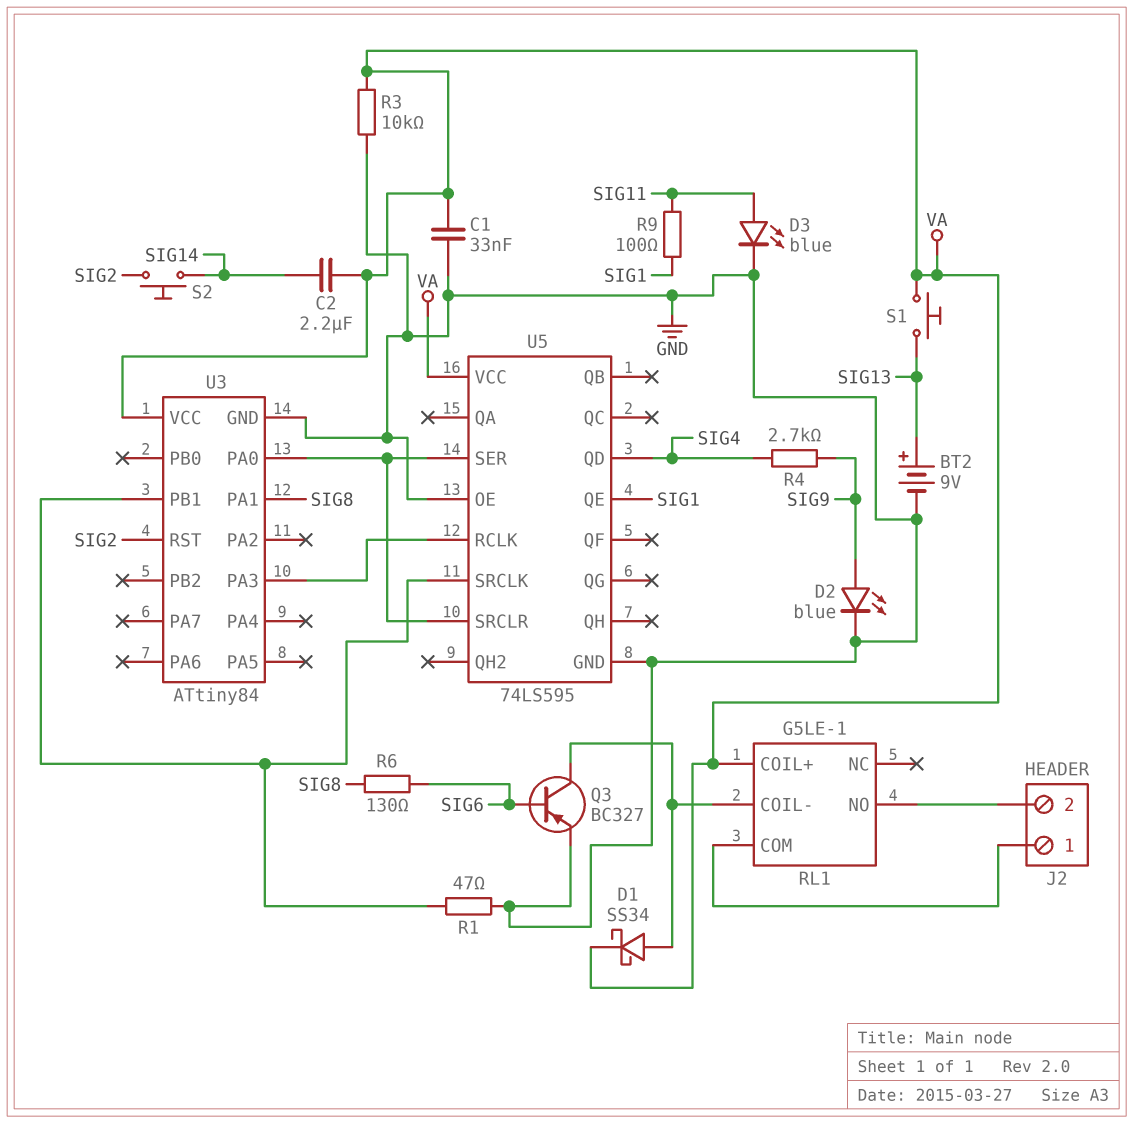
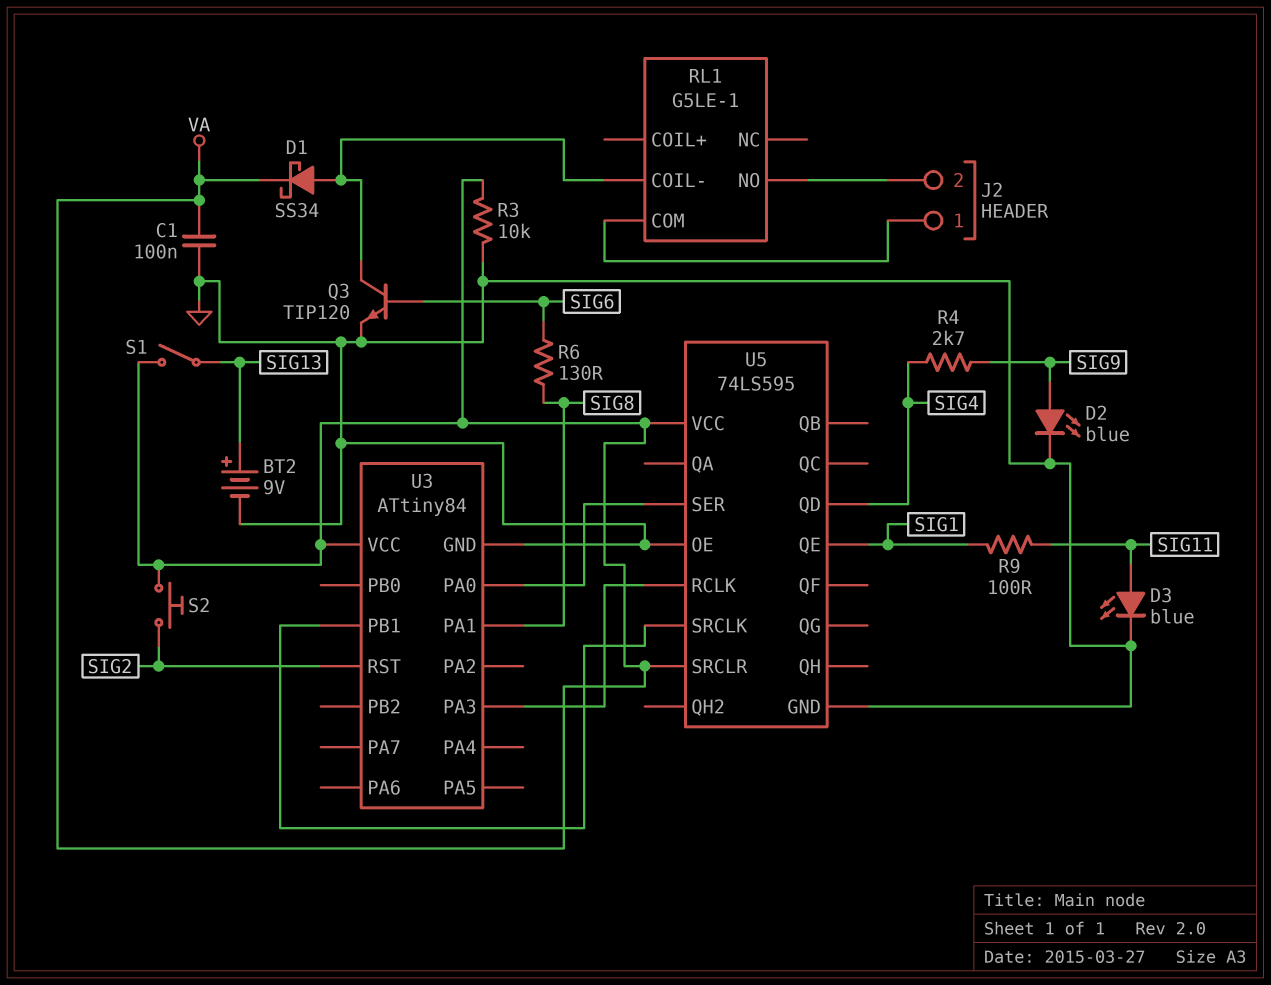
C1: 33nF (GND, VA) -> 100nF (GND, VA)
C2: 2.2uF (SIG14, VA) -> none
Q3: PNP BC327 (B SIG6, C RL1/COIL-, E GND) -> NPN TIP120 (B SIG6, C RL1/COIL-, E GND)
R1: 47 (GND, U3/PB1) -> none
RL1 pin COIL+: VA -> none
S1: button (SIG13, VA) -> switch (SIG13, VA)
S2: button (SIG2, SIG14) -> button (SIG2, VA)
U5 pin SRCLR: U3/PA0 -> VA

